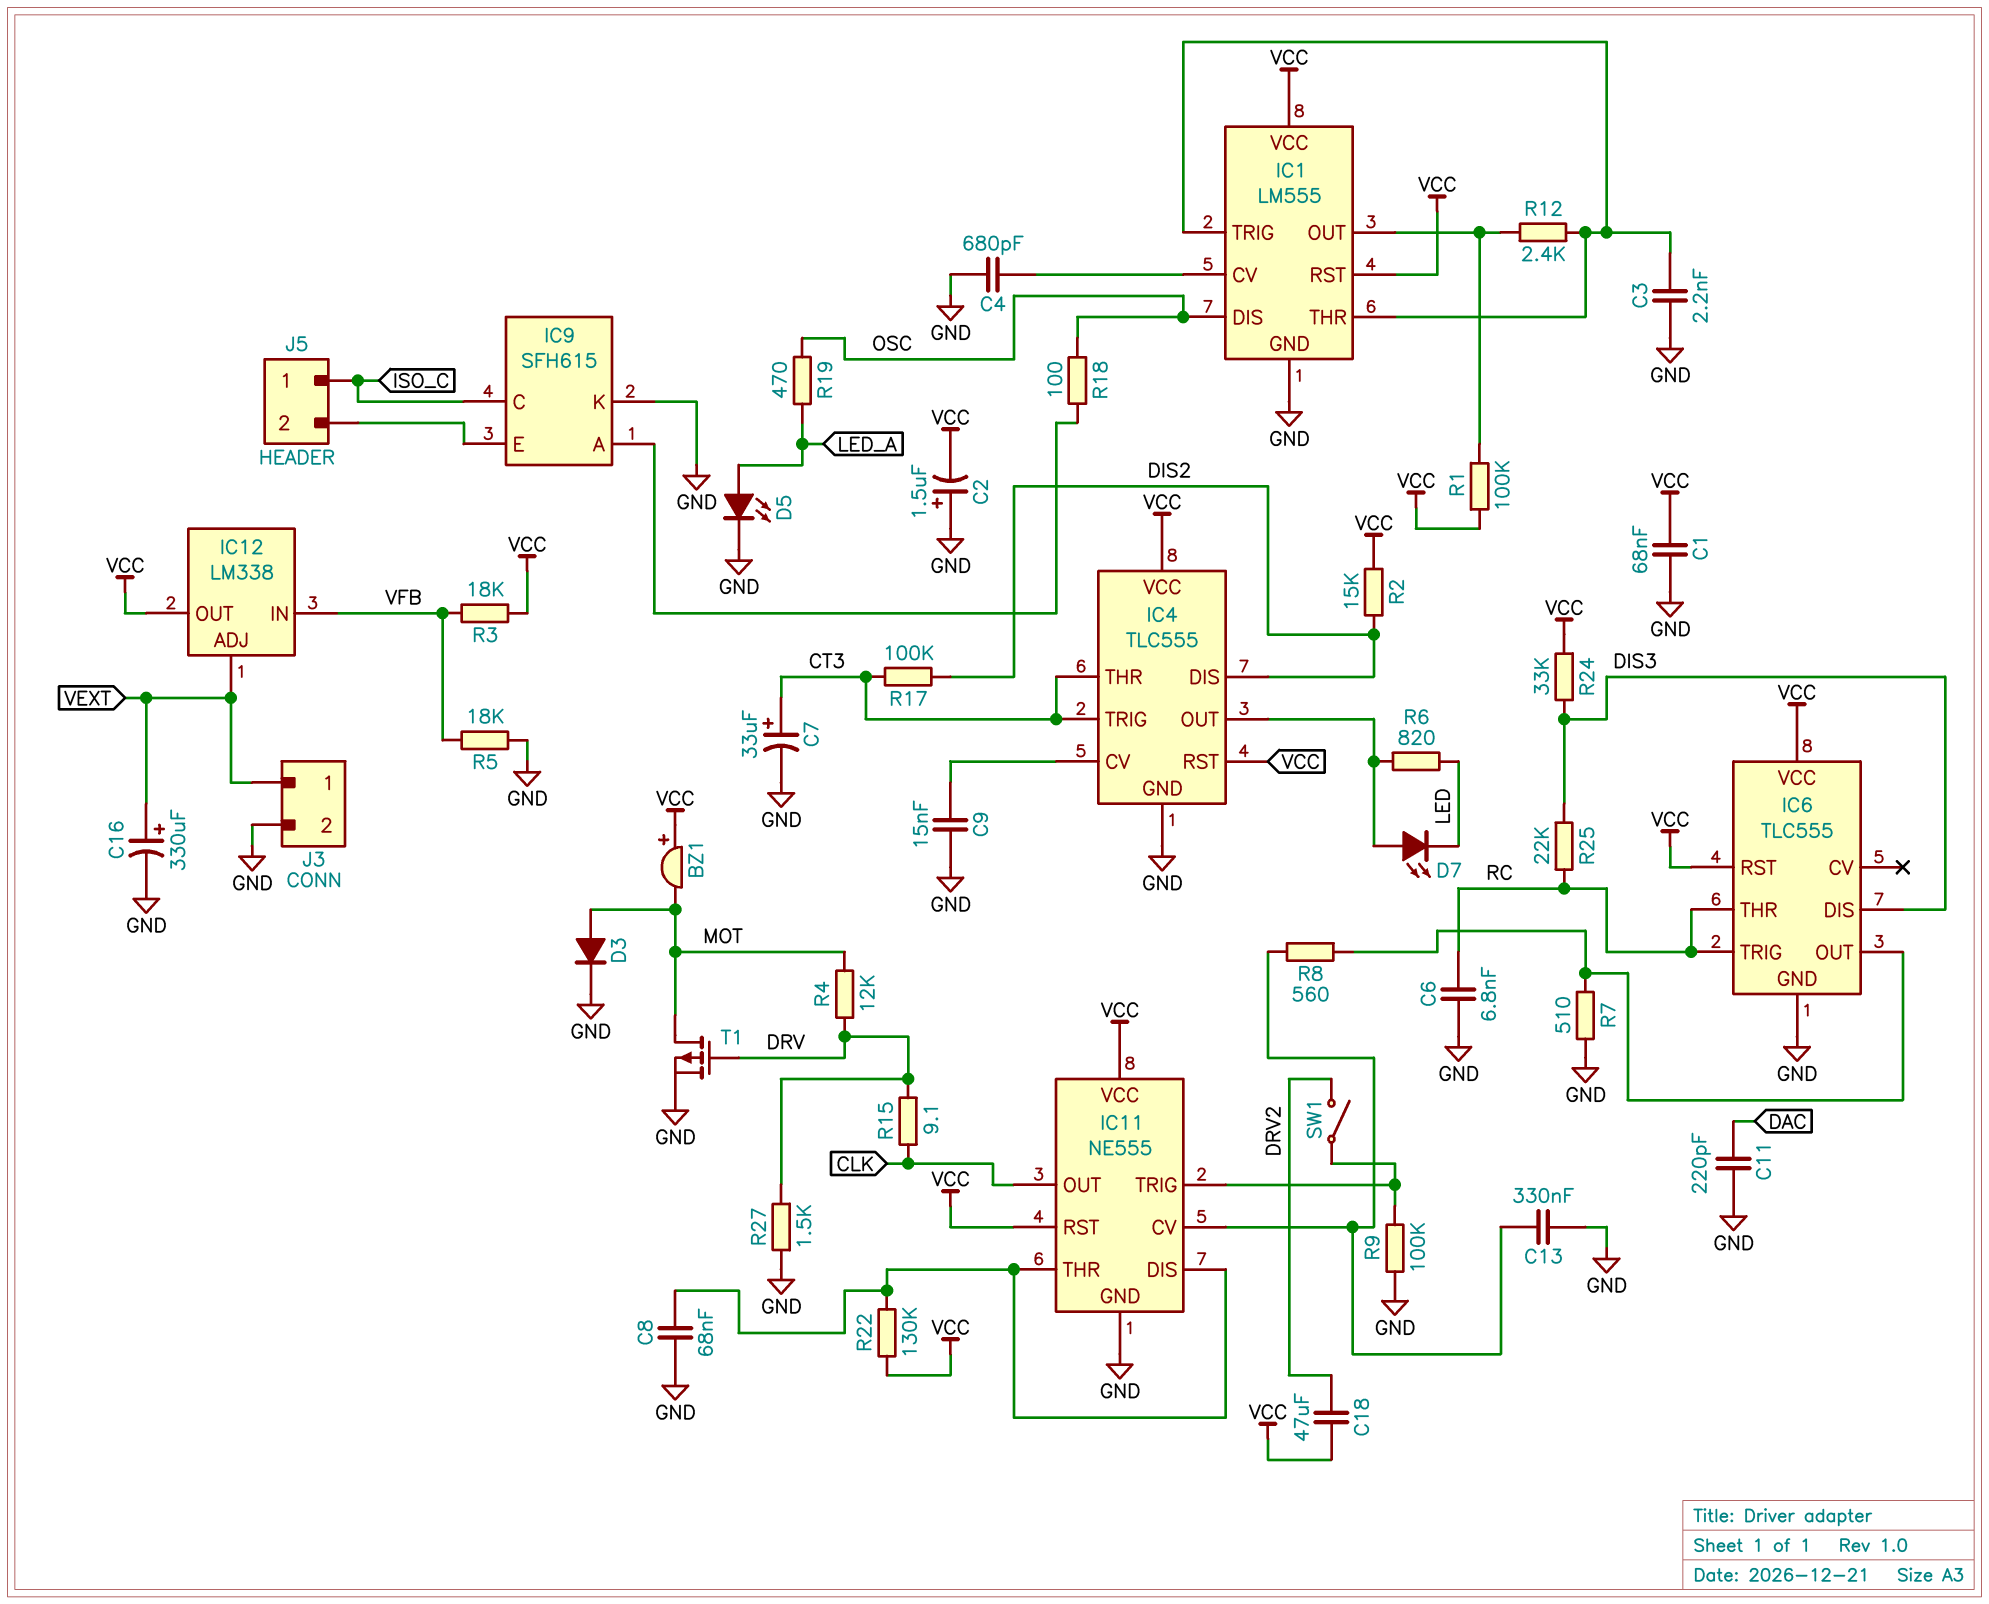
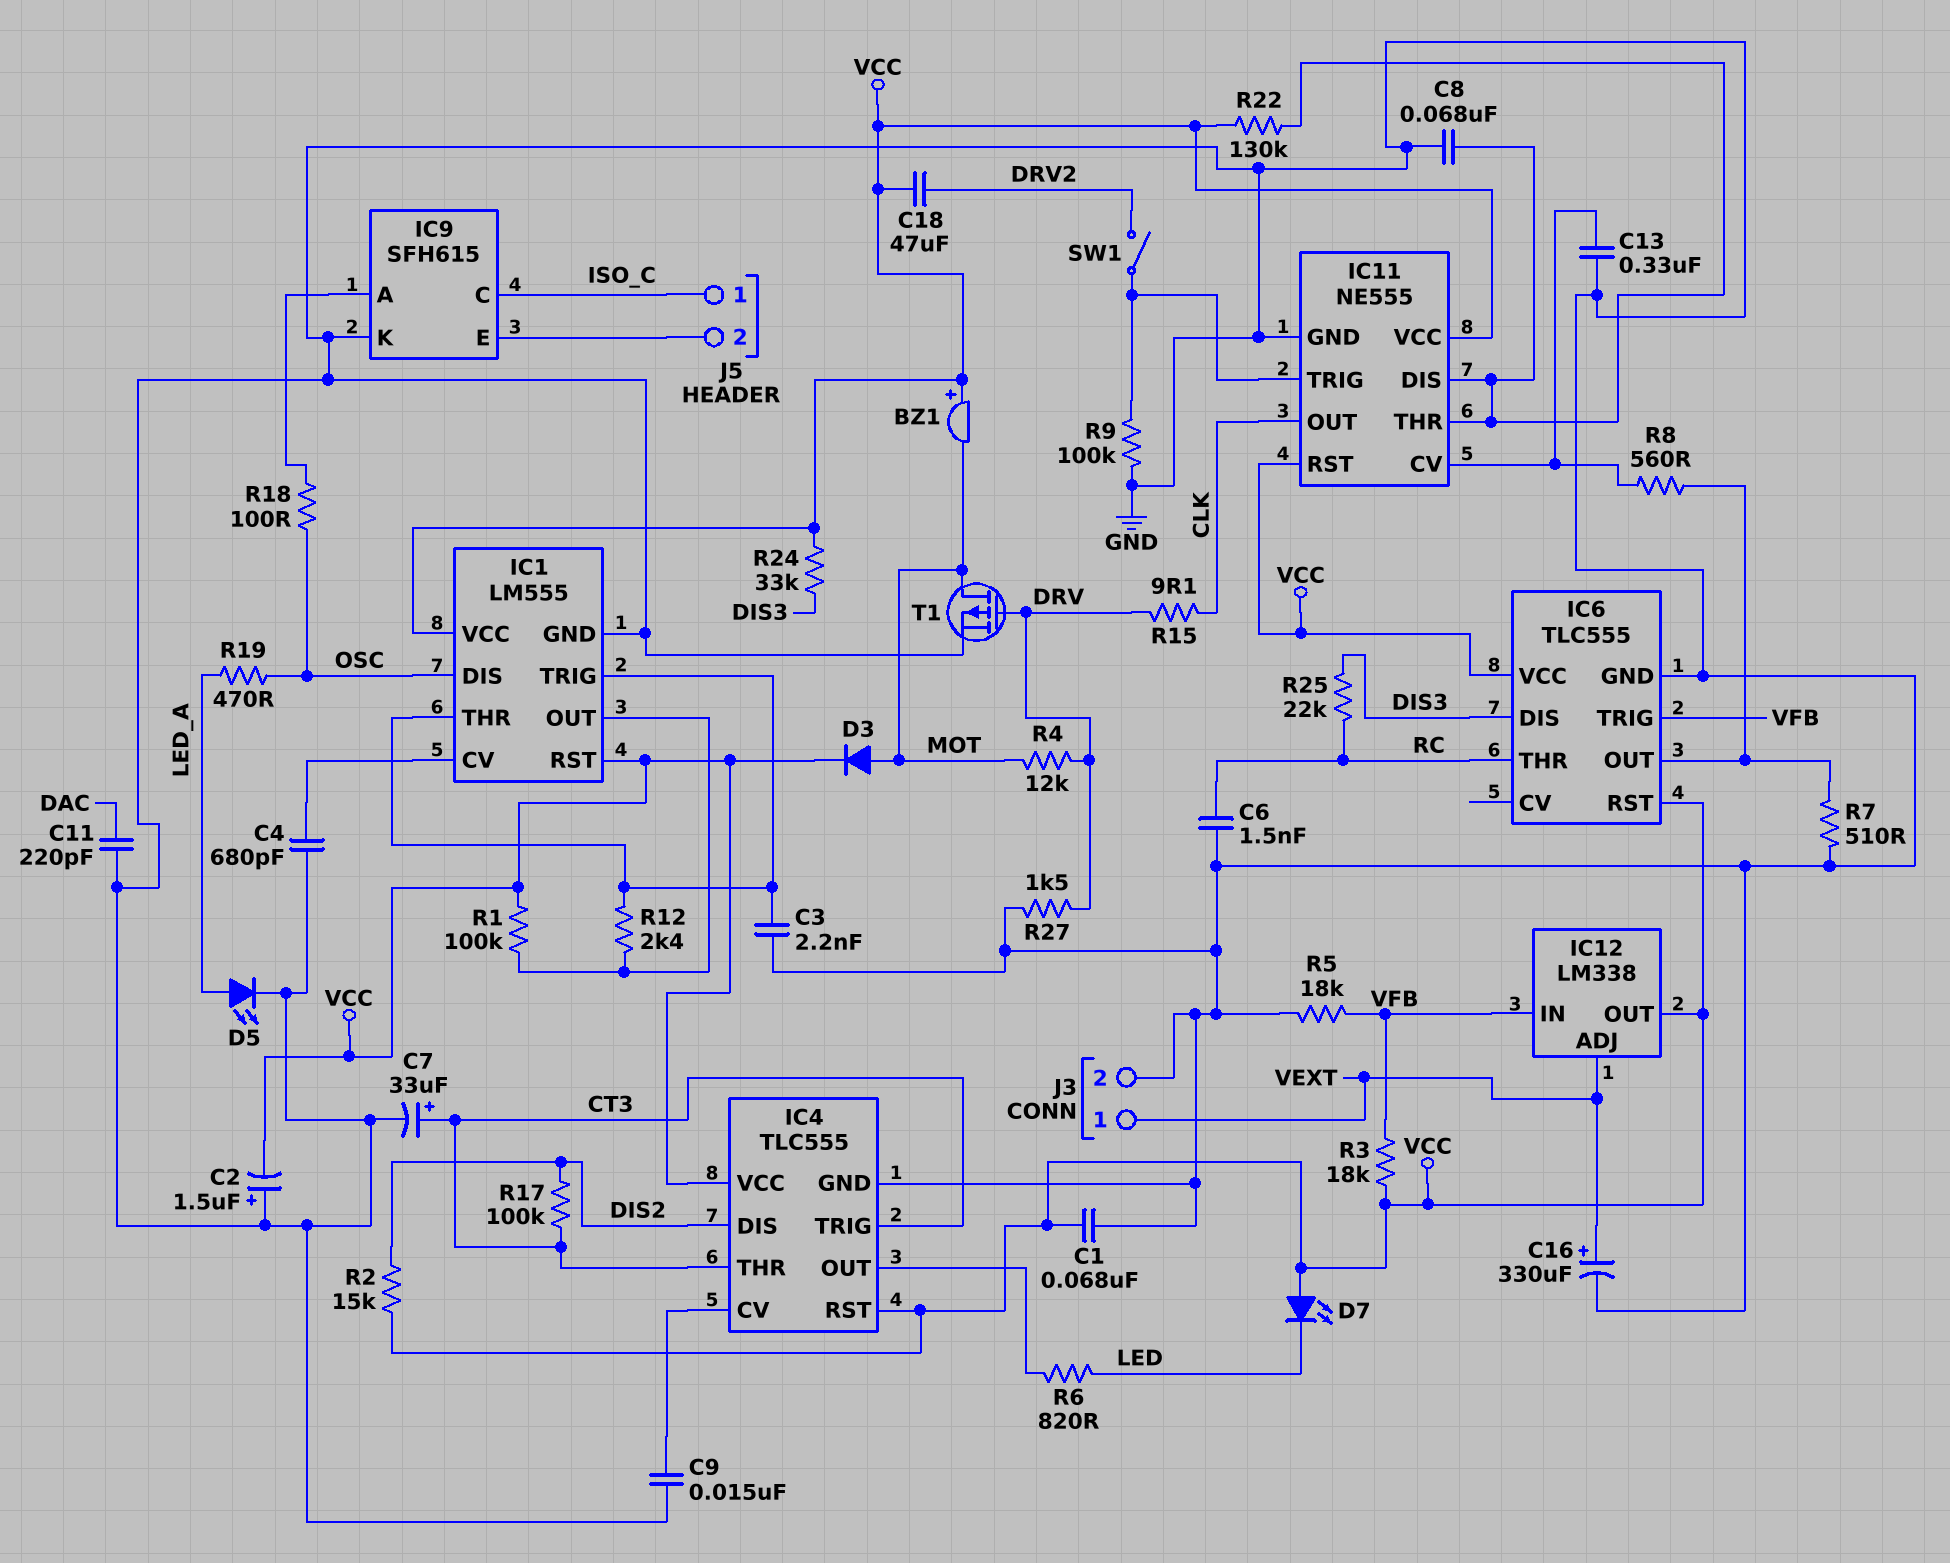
C6: 6.8nF (GND, RC) -> 1.5nF (GND, RC)
D3: diode (A MOT, K GND) -> diode (A MOT, K VCC)
D7: LED (A IC4/OUT, K LED) -> LED (A VCC, K LED)
IC6 pin TRIG: RC -> VFB

